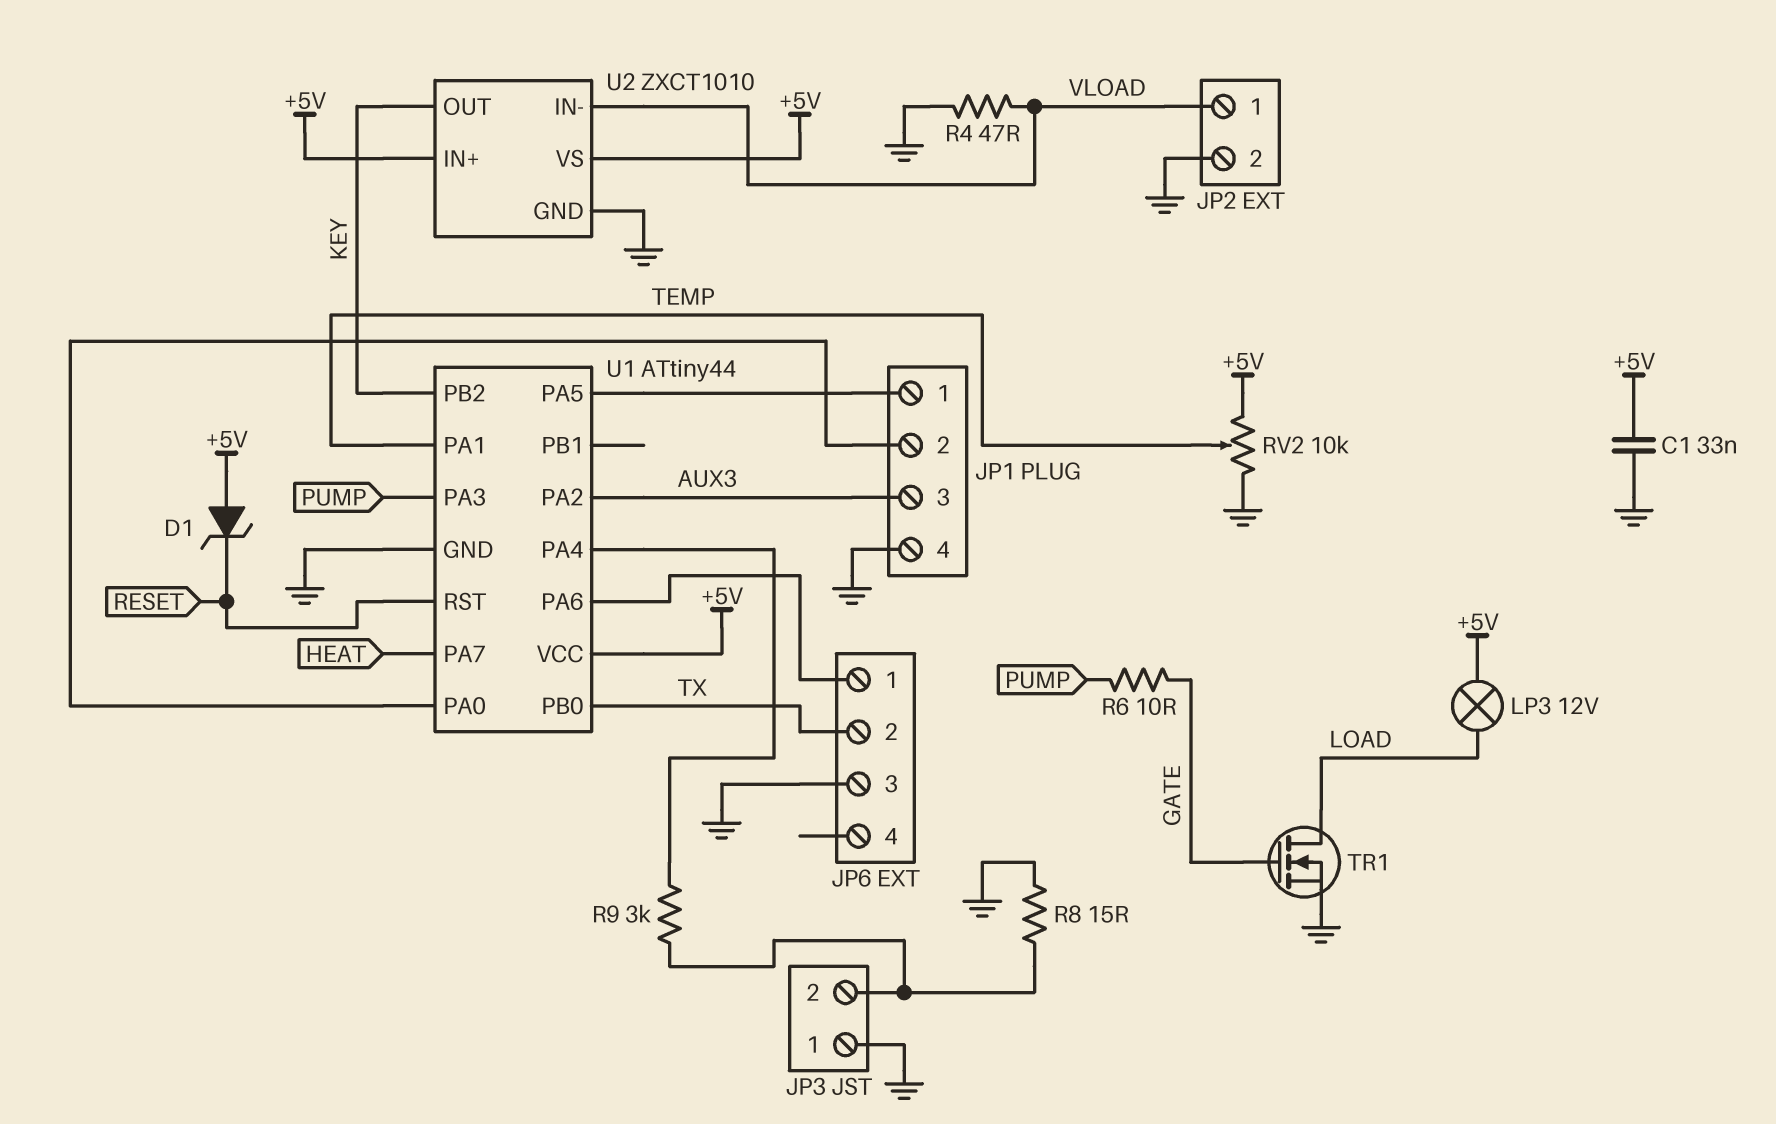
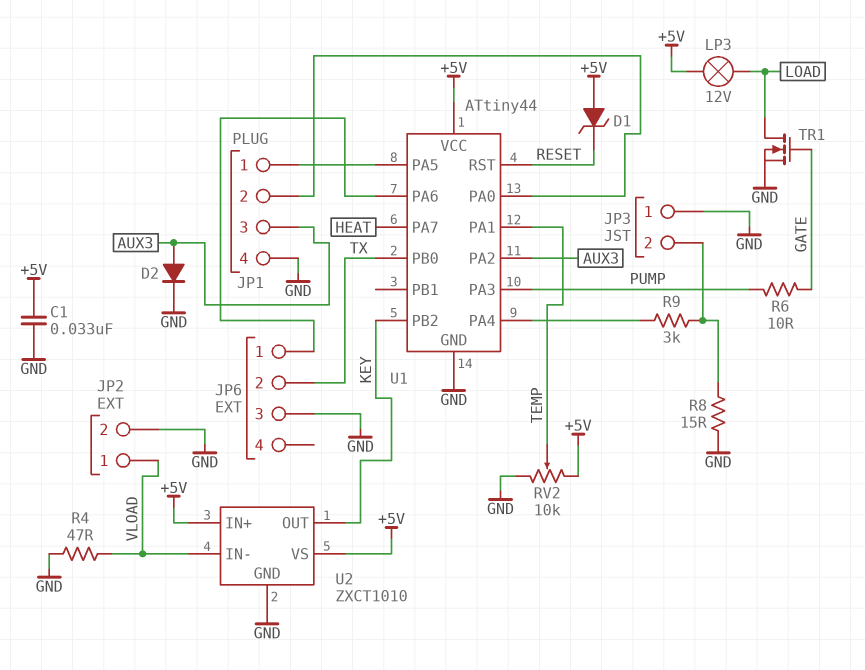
D2: none -> diode (A AUX3, K GND)

